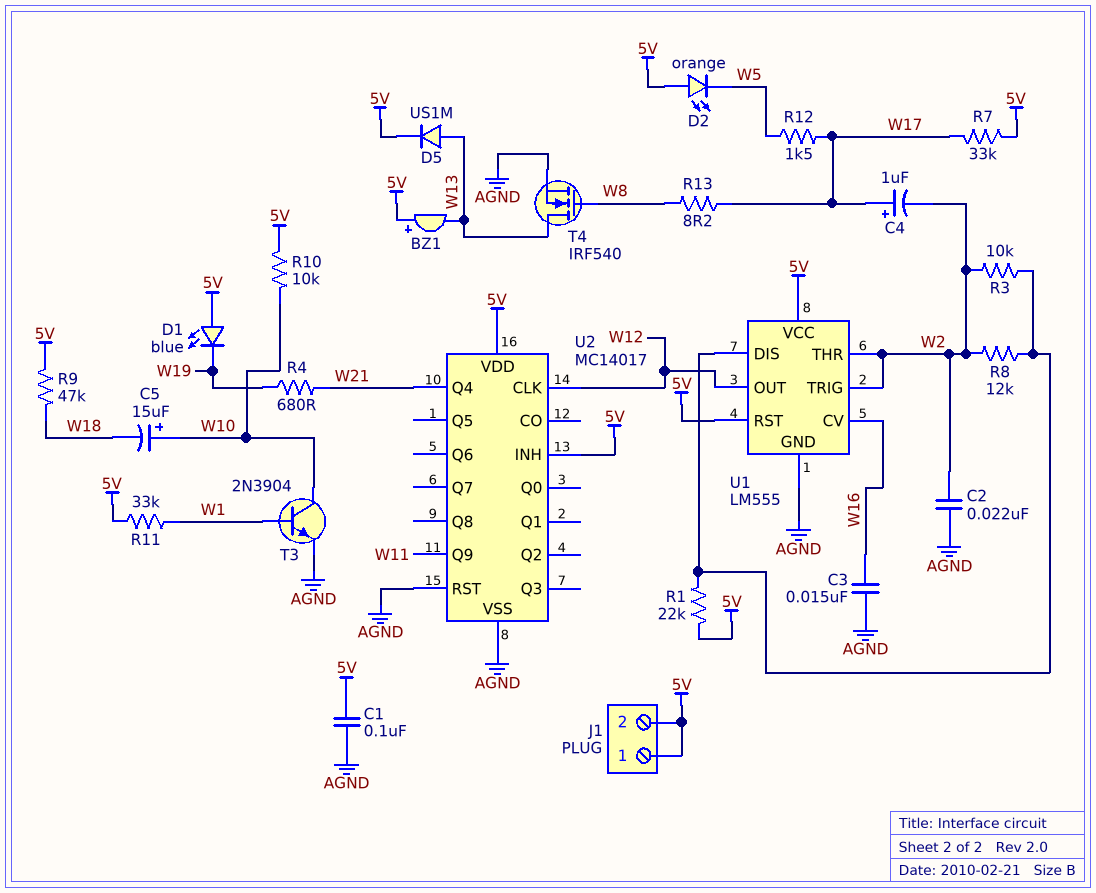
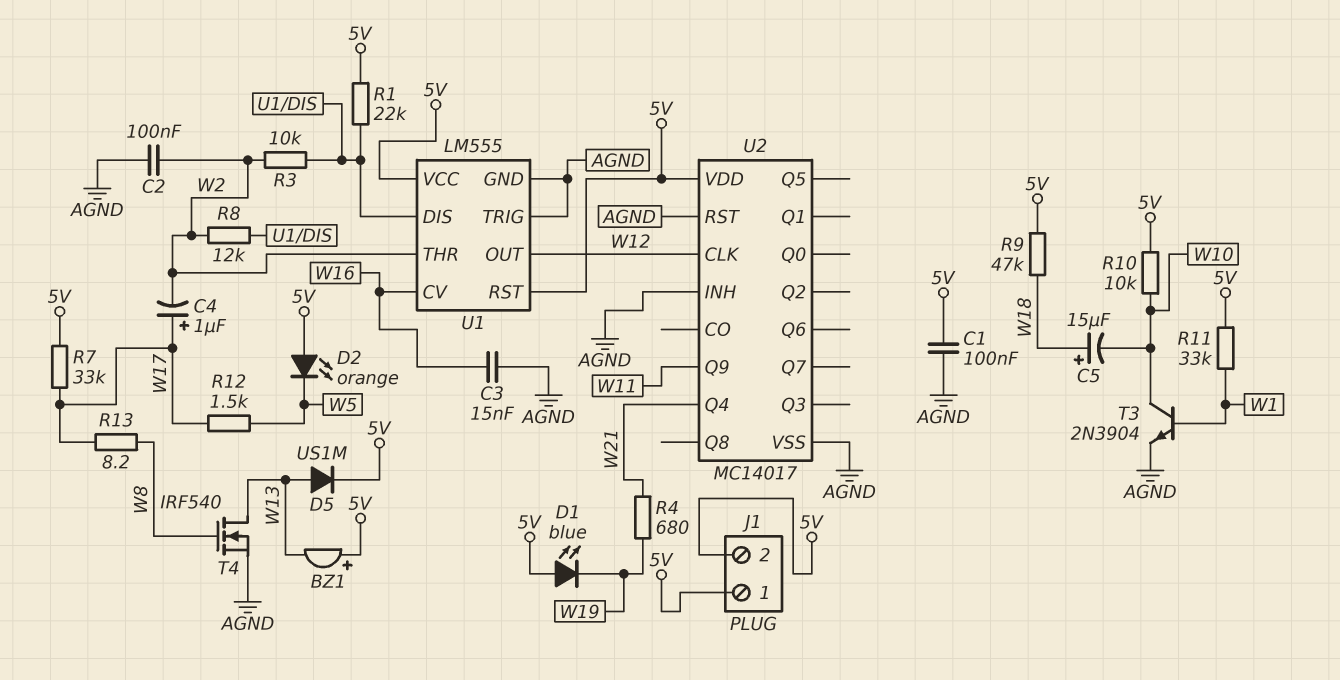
C2: 22nF (AGND, W2) -> 100nF (AGND, W2)
C5: 15uF (plus W10, minus W18) -> 15uF (plus W18, minus W10)
U1 pin TRIG: W2 -> AGND
U2 pin INH: 5V -> AGND

